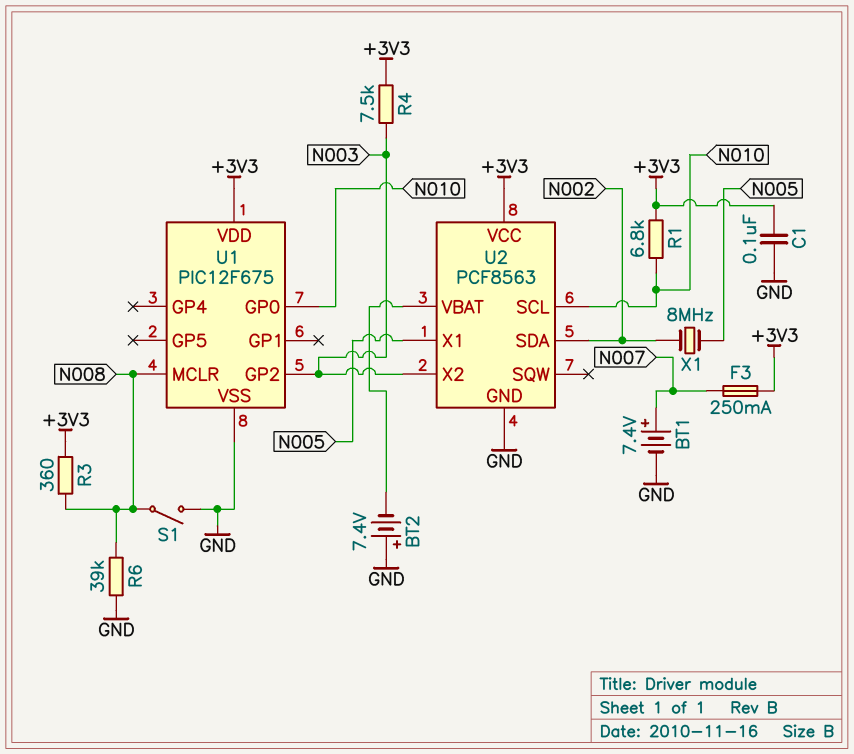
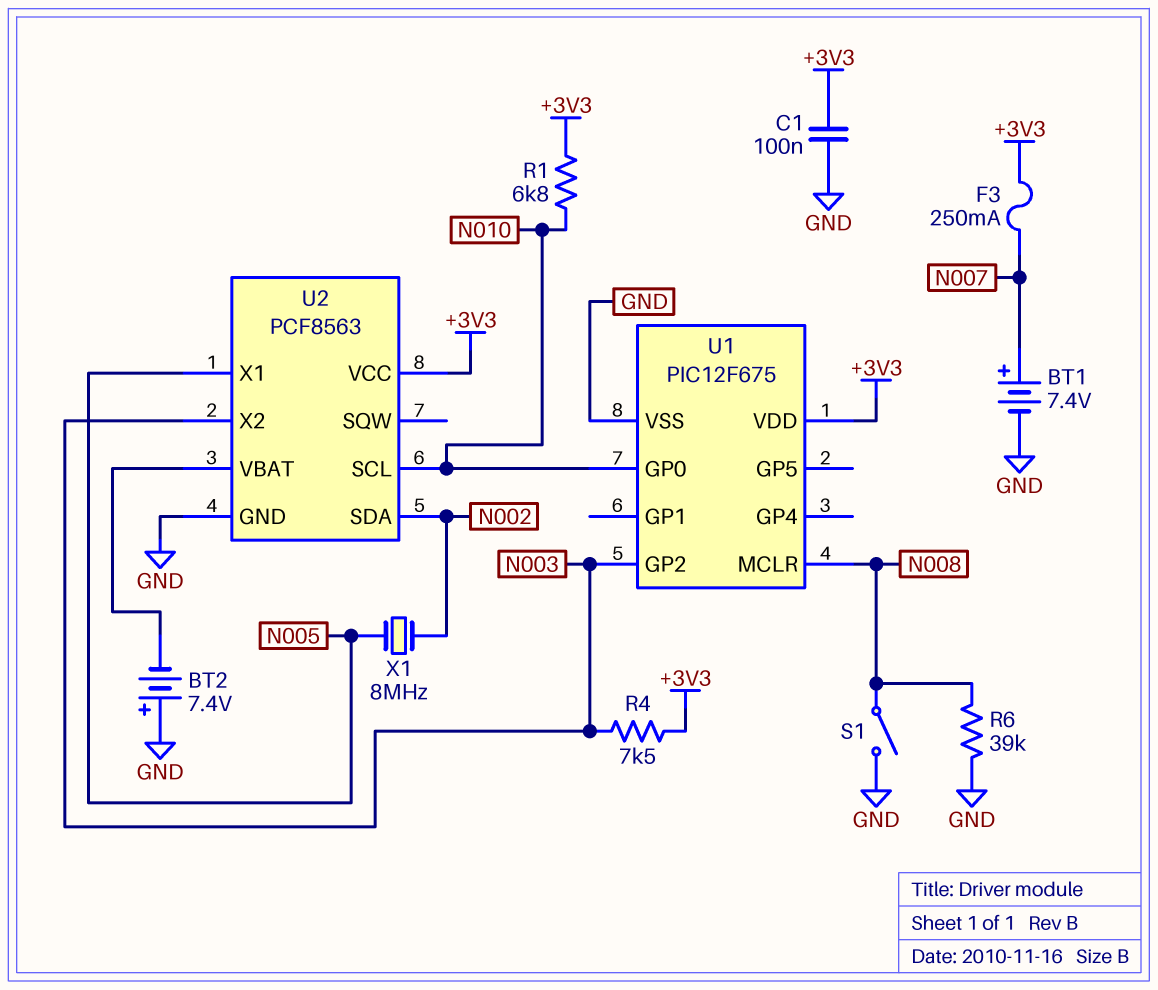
R3: 360 (+3V3, N008) -> none

